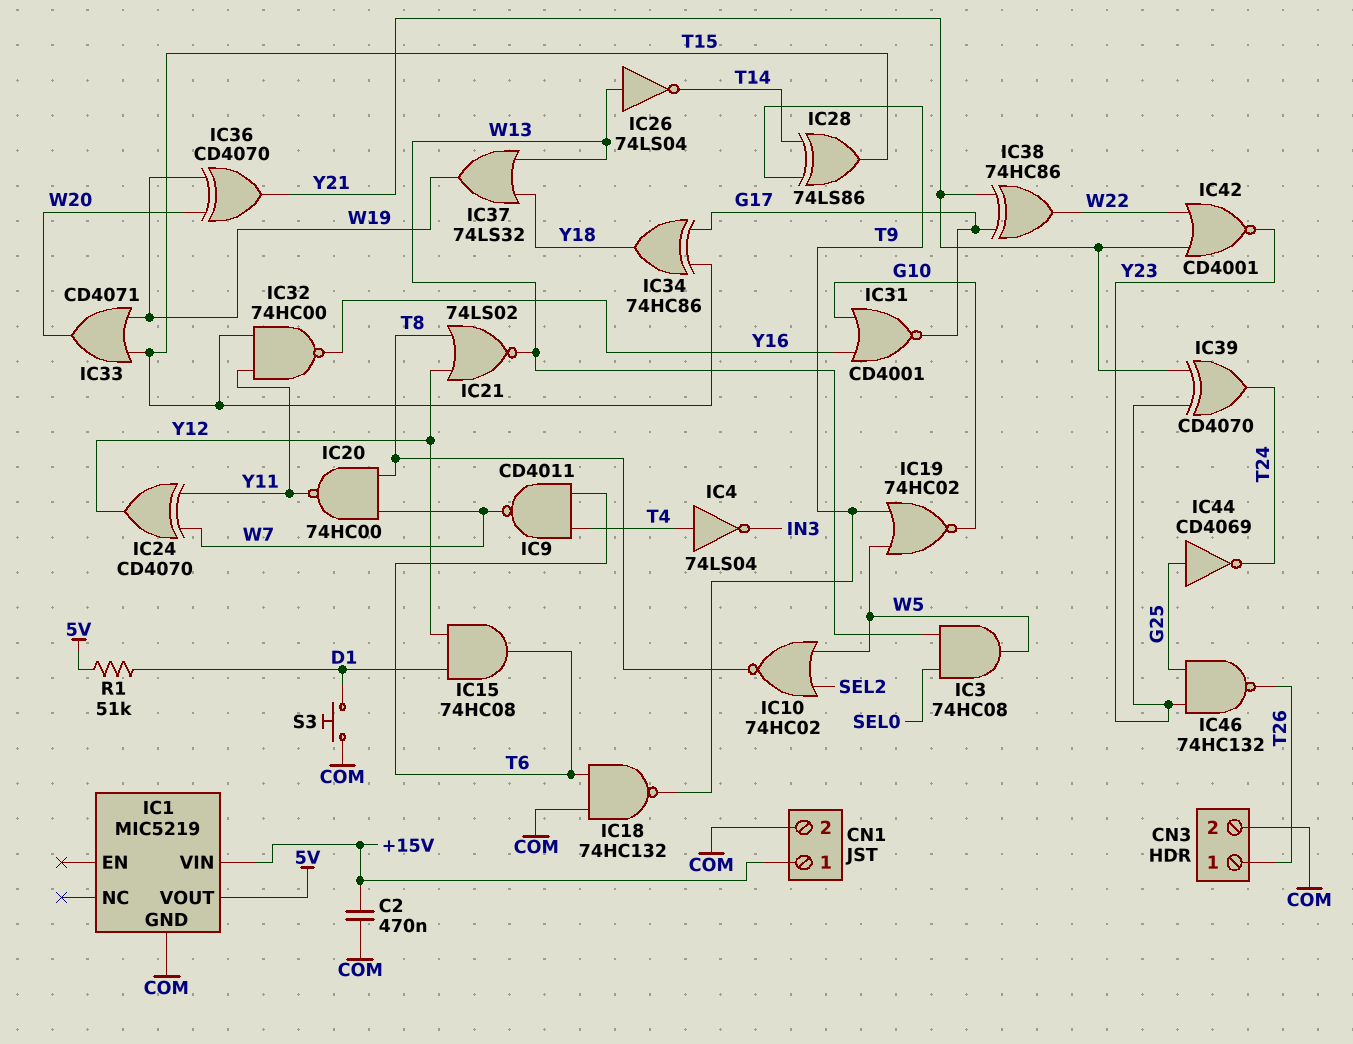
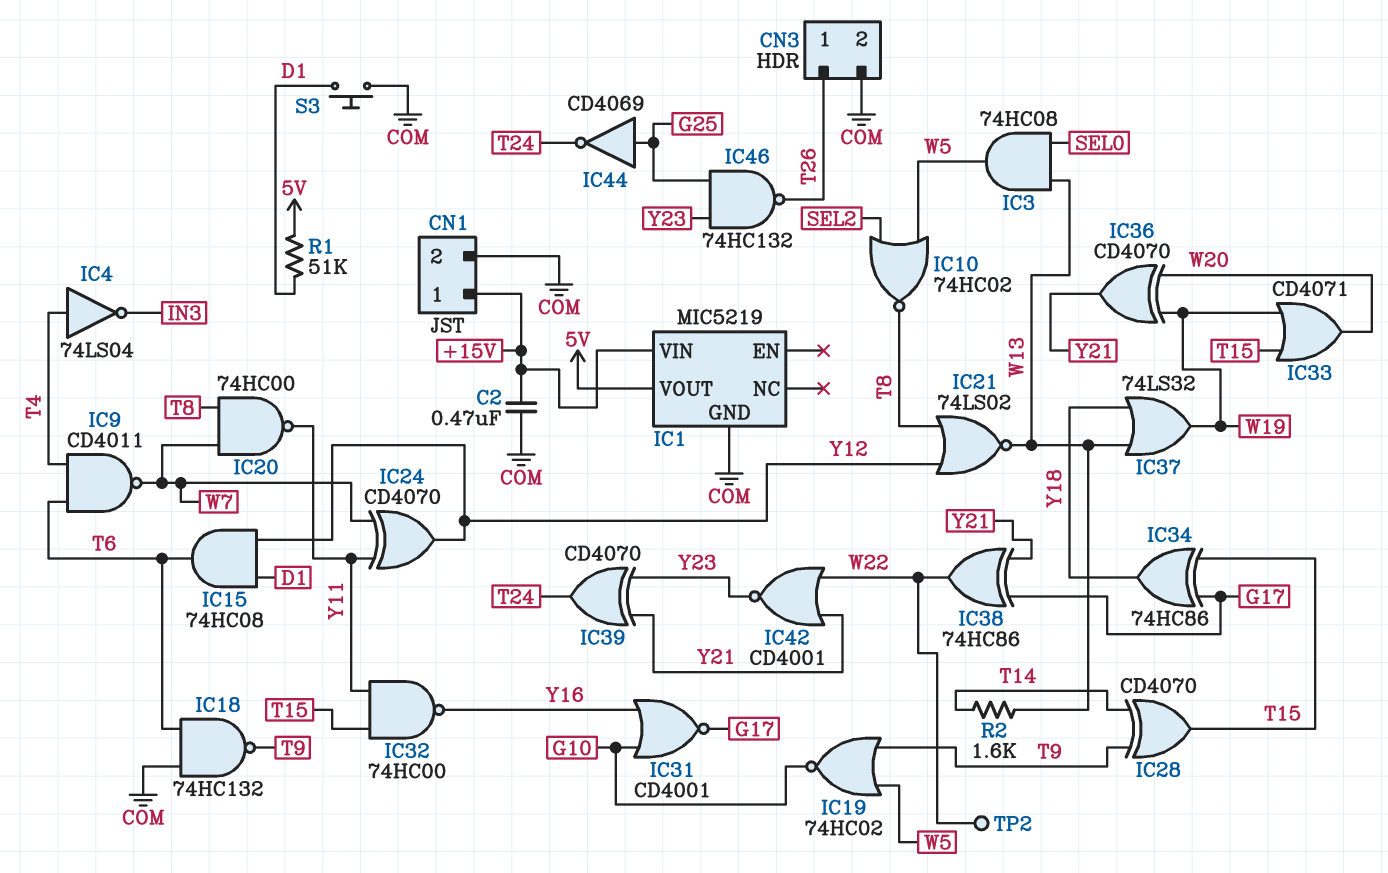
IC26: NOT 74LS04 (in W13, out T14) -> none
IC28: XOR 74LS86 (in T9, in T14, out T15) -> XOR CD4070 (in T9, in T14, out T15)
R2: none -> 1.6k (T14, W13)
TP2: none -> test point (W22)

